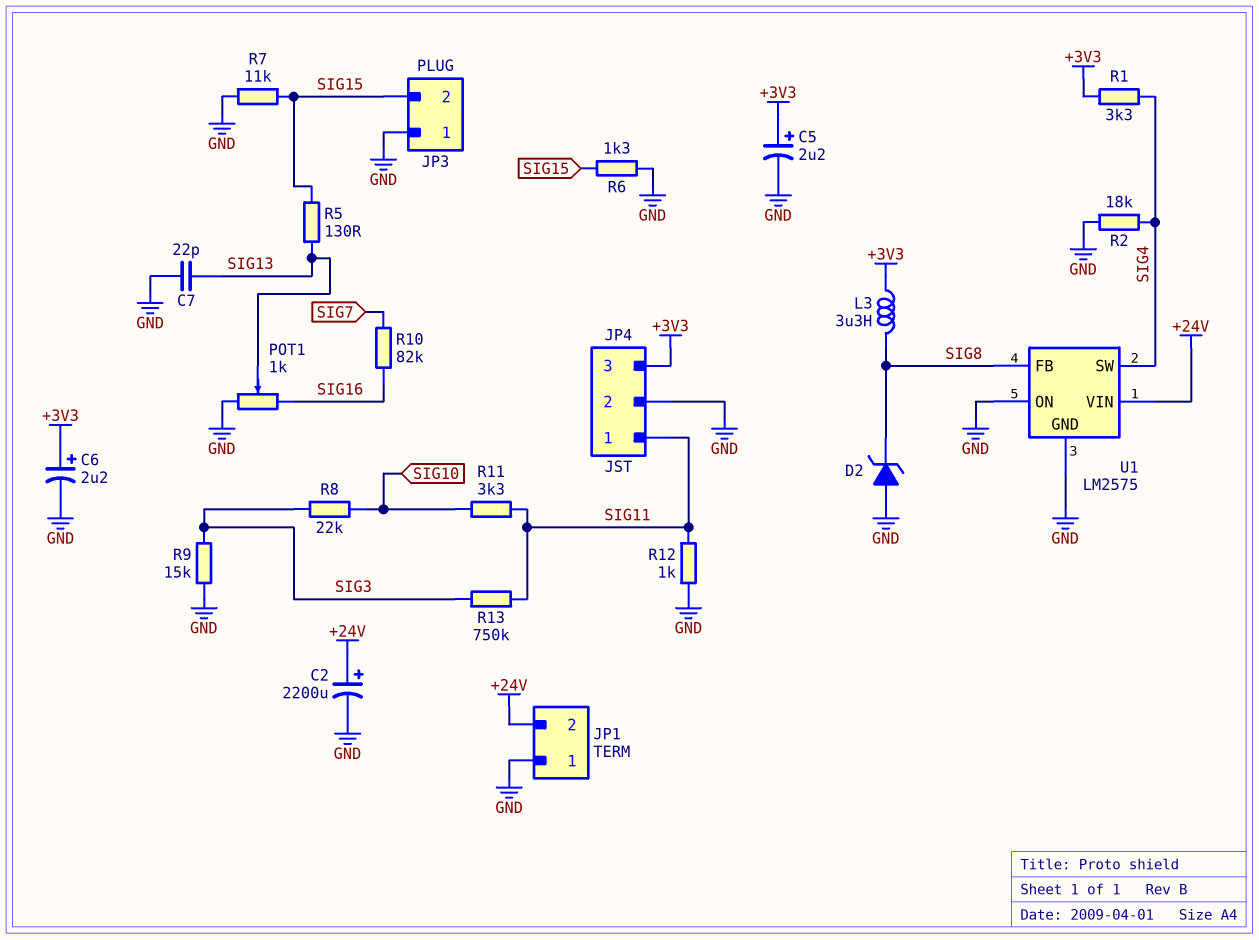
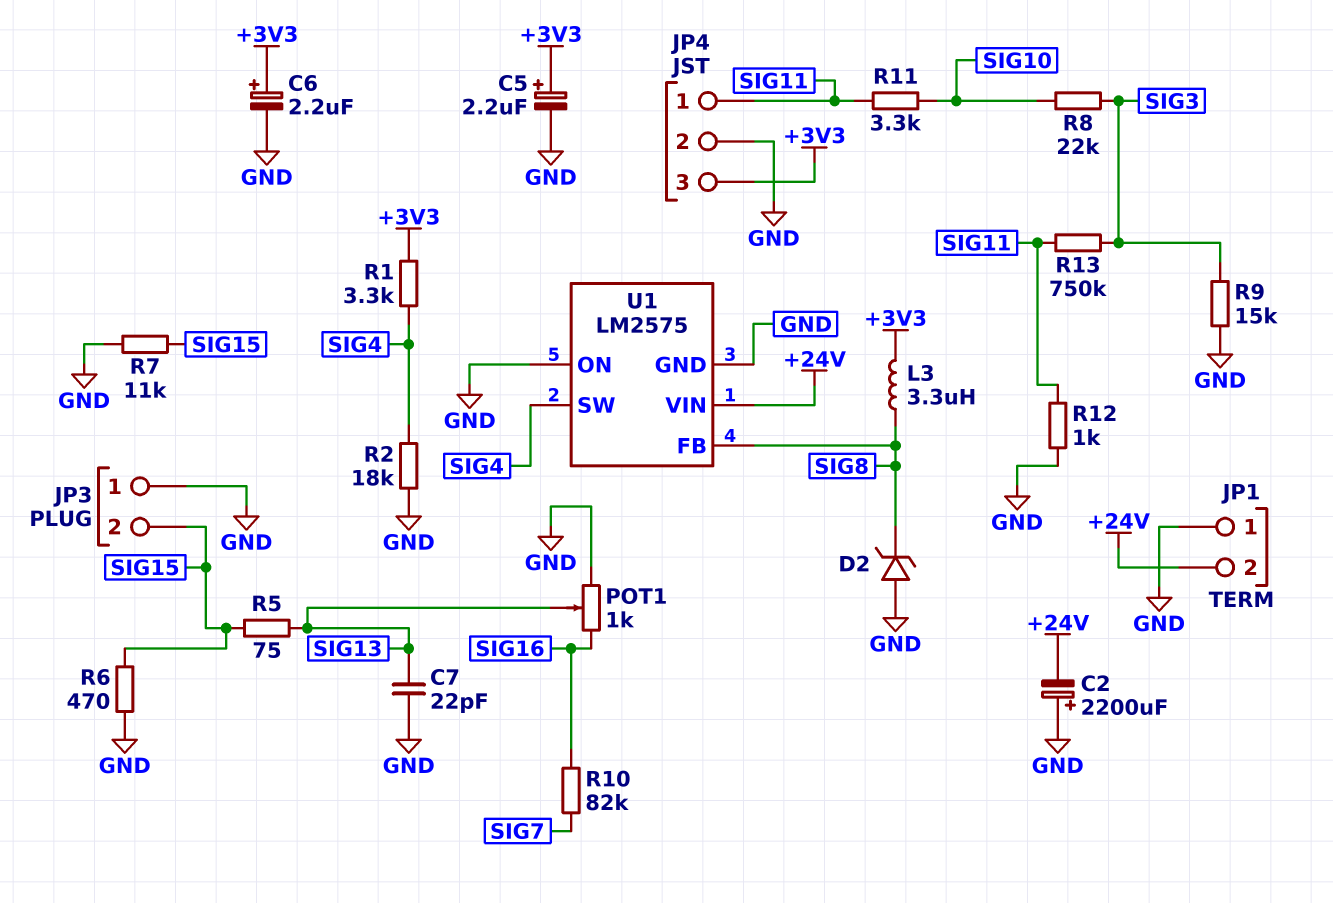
C2: 2200uF (plus +24V, minus GND) -> 2200uF (plus GND, minus +24V)
R5: 130 (SIG13, SIG15) -> 75 (SIG13, SIG15)
R6: 1.3k (GND, SIG15) -> 470 (GND, SIG15)

